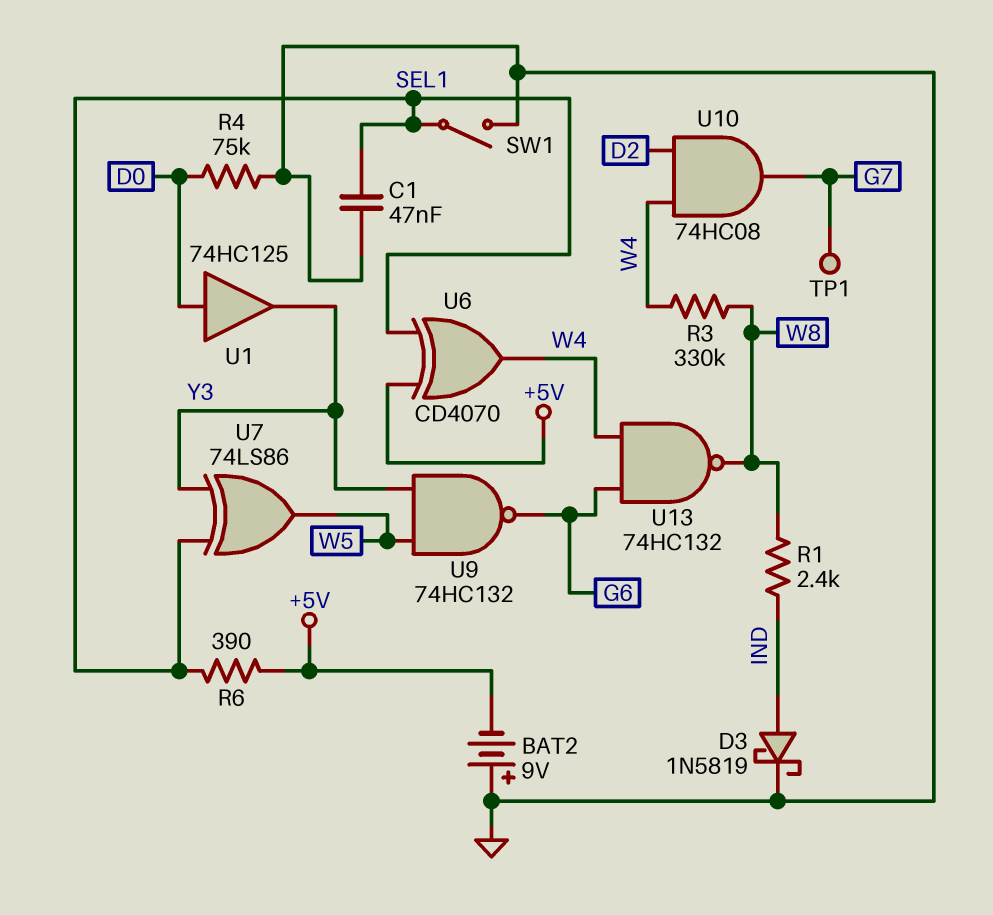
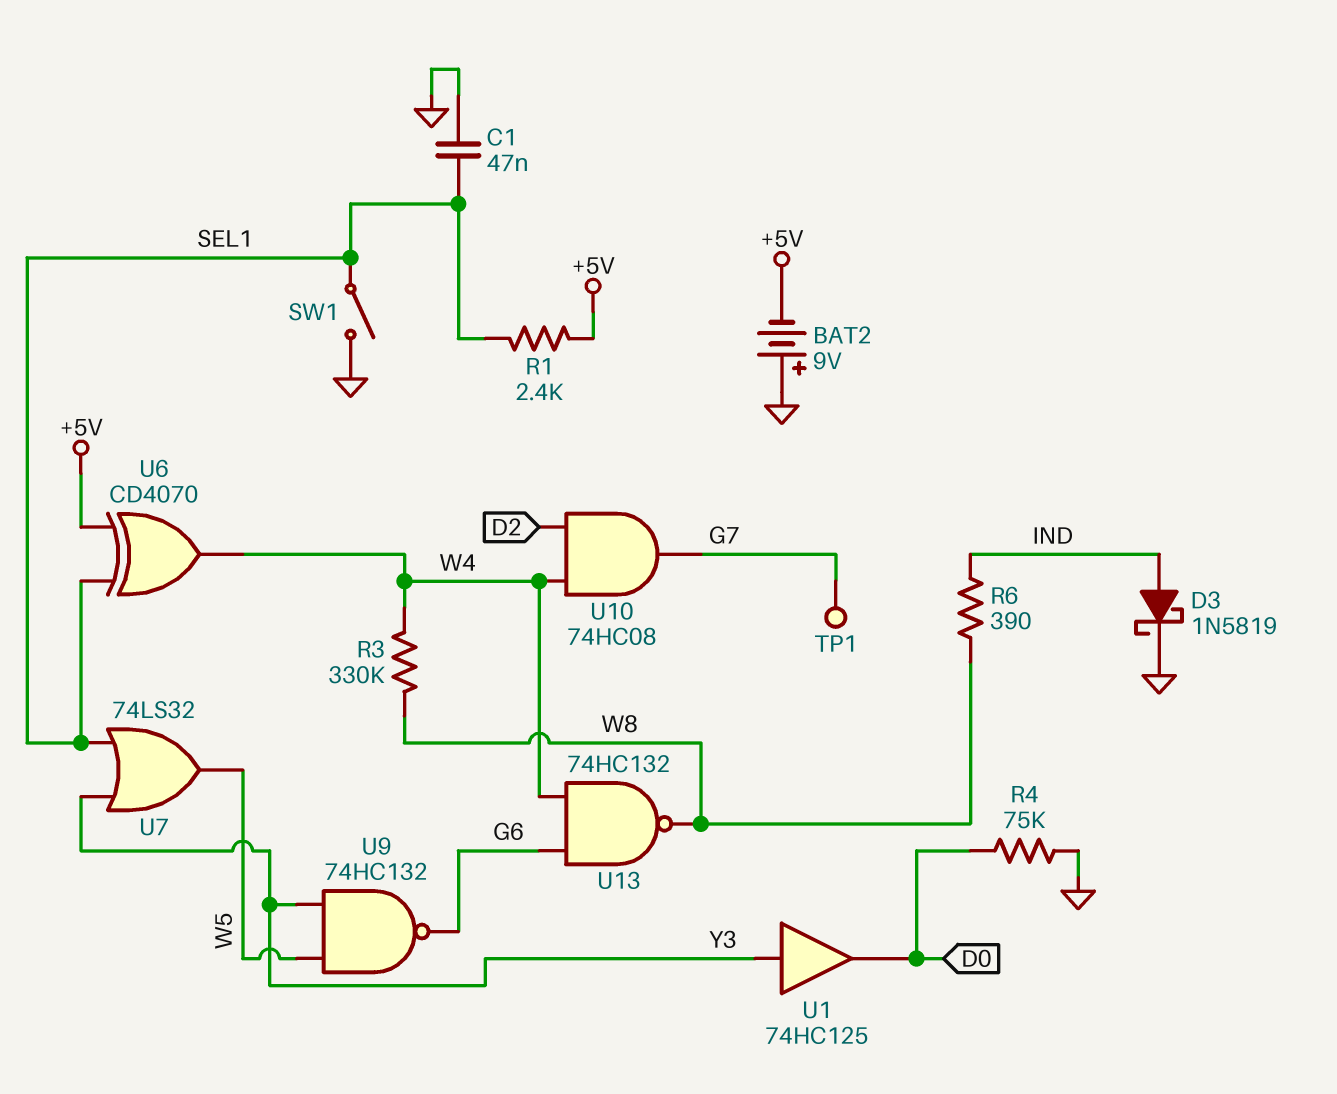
R1: 2.4k (IND, W8) -> 2.4k (+5V, SEL1)
R6: 390 (+5V, SEL1) -> 390 (IND, W8)
U1: buffer 74HC125 (in D0, out Y3) -> buffer 74HC125 (in Y3, out D0)
U7: XOR 74LS86 (in SEL1, in Y3, out W5) -> OR 74LS32 (in SEL1, in Y3, out W5)

